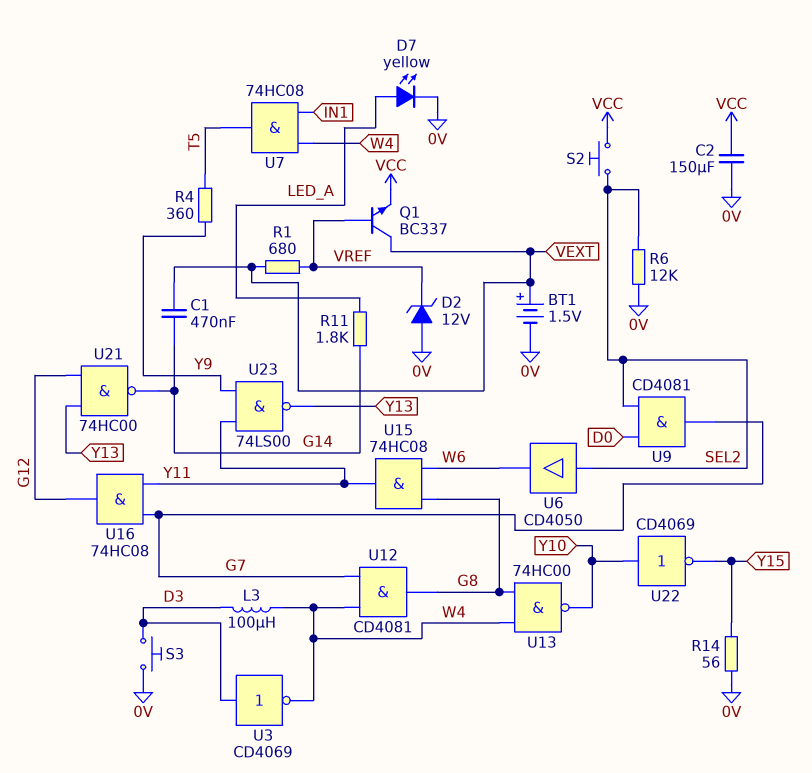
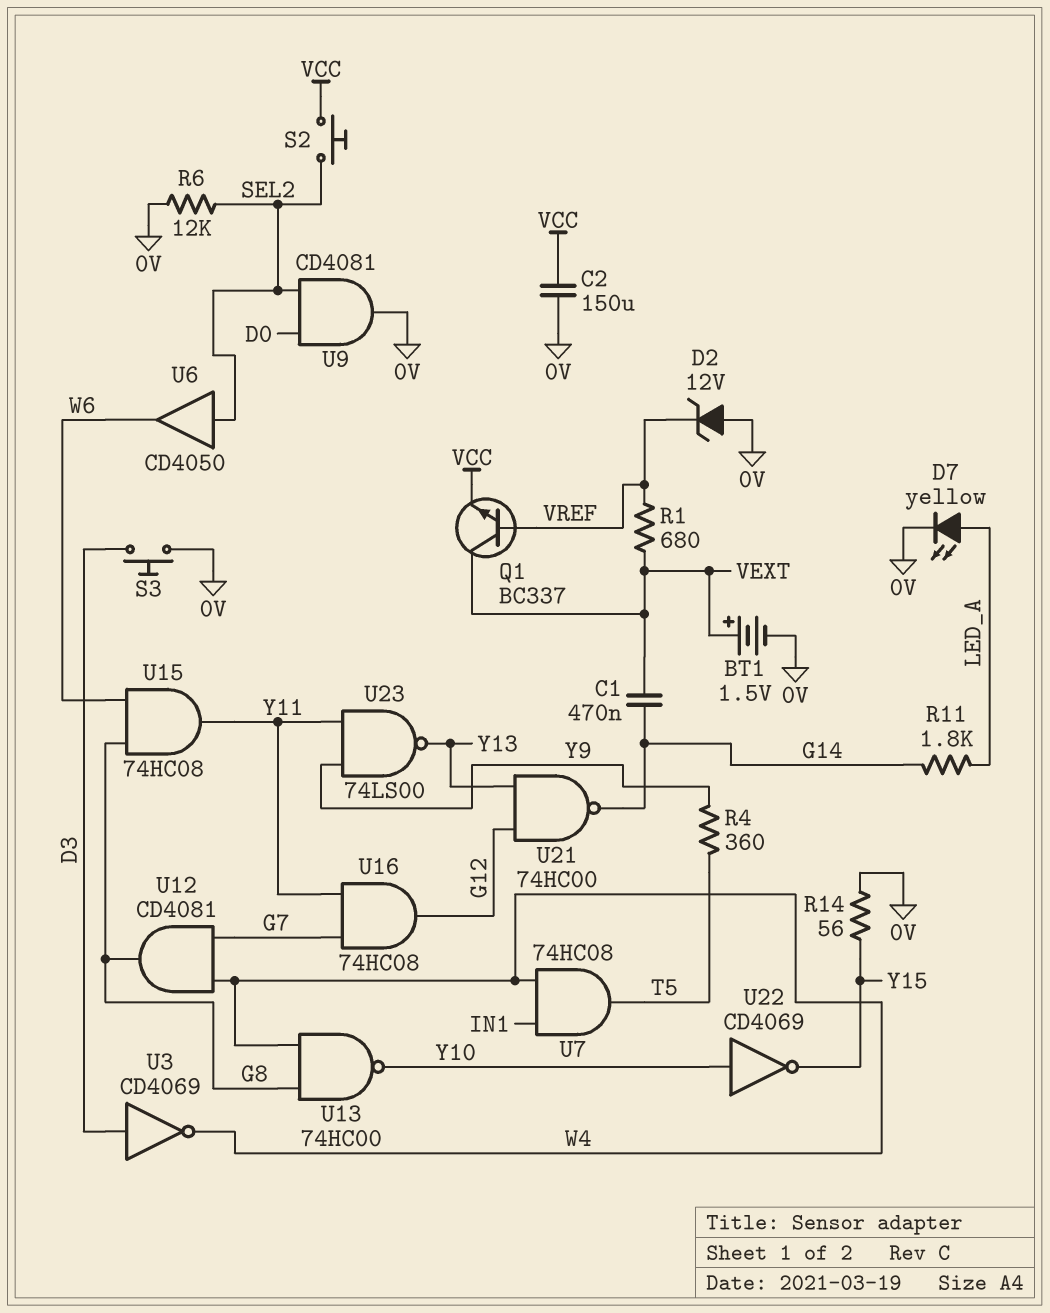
L3: 100uH (D3, W4) -> none
U9: AND CD4081 (in D0, in SEL2, out G7) -> AND CD4081 (in D0, in SEL2, out 0V)

